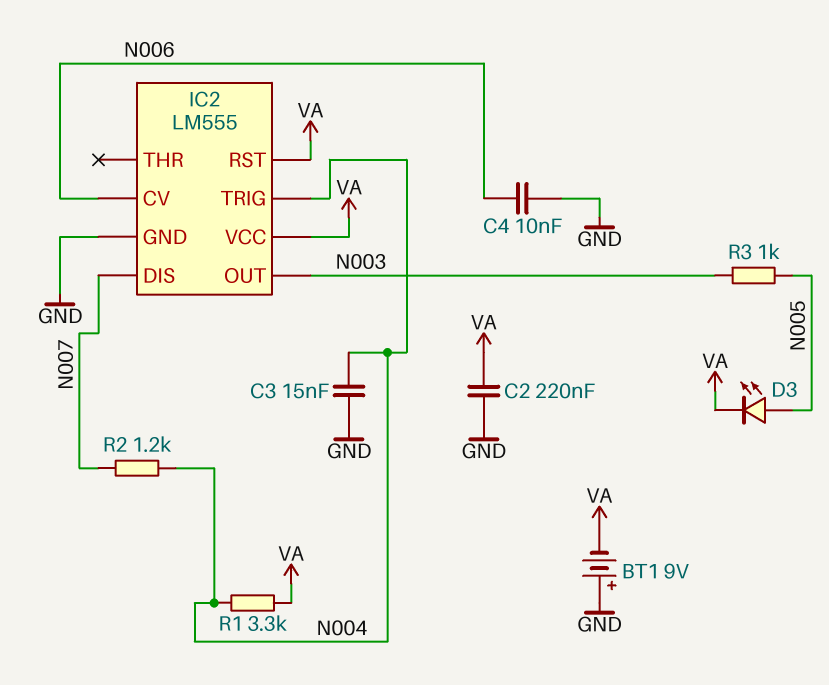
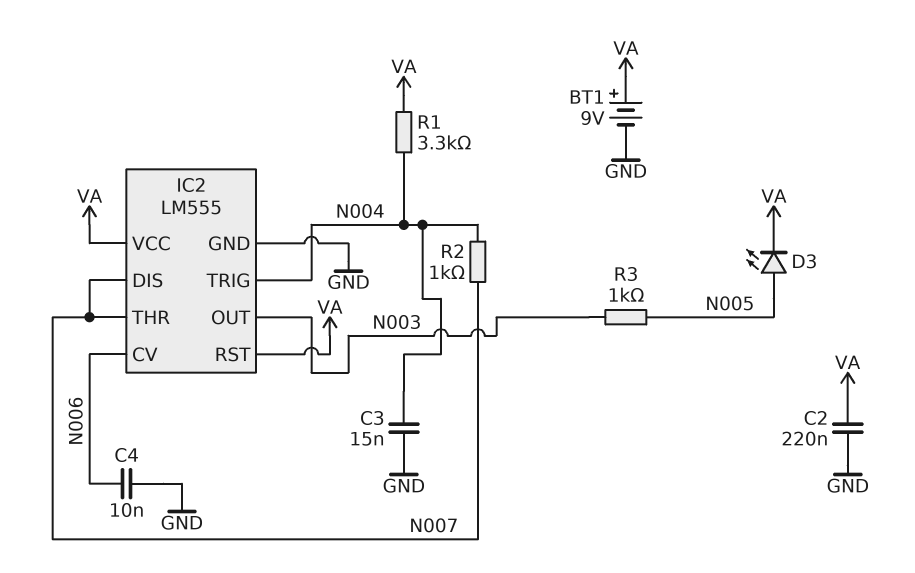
BT1: 9V (plus GND, minus VA) -> 9V (plus VA, minus GND)
IC2 pin THR: none -> N007
R2: 1.2k (N004, N007) -> 1k (N004, N007)

